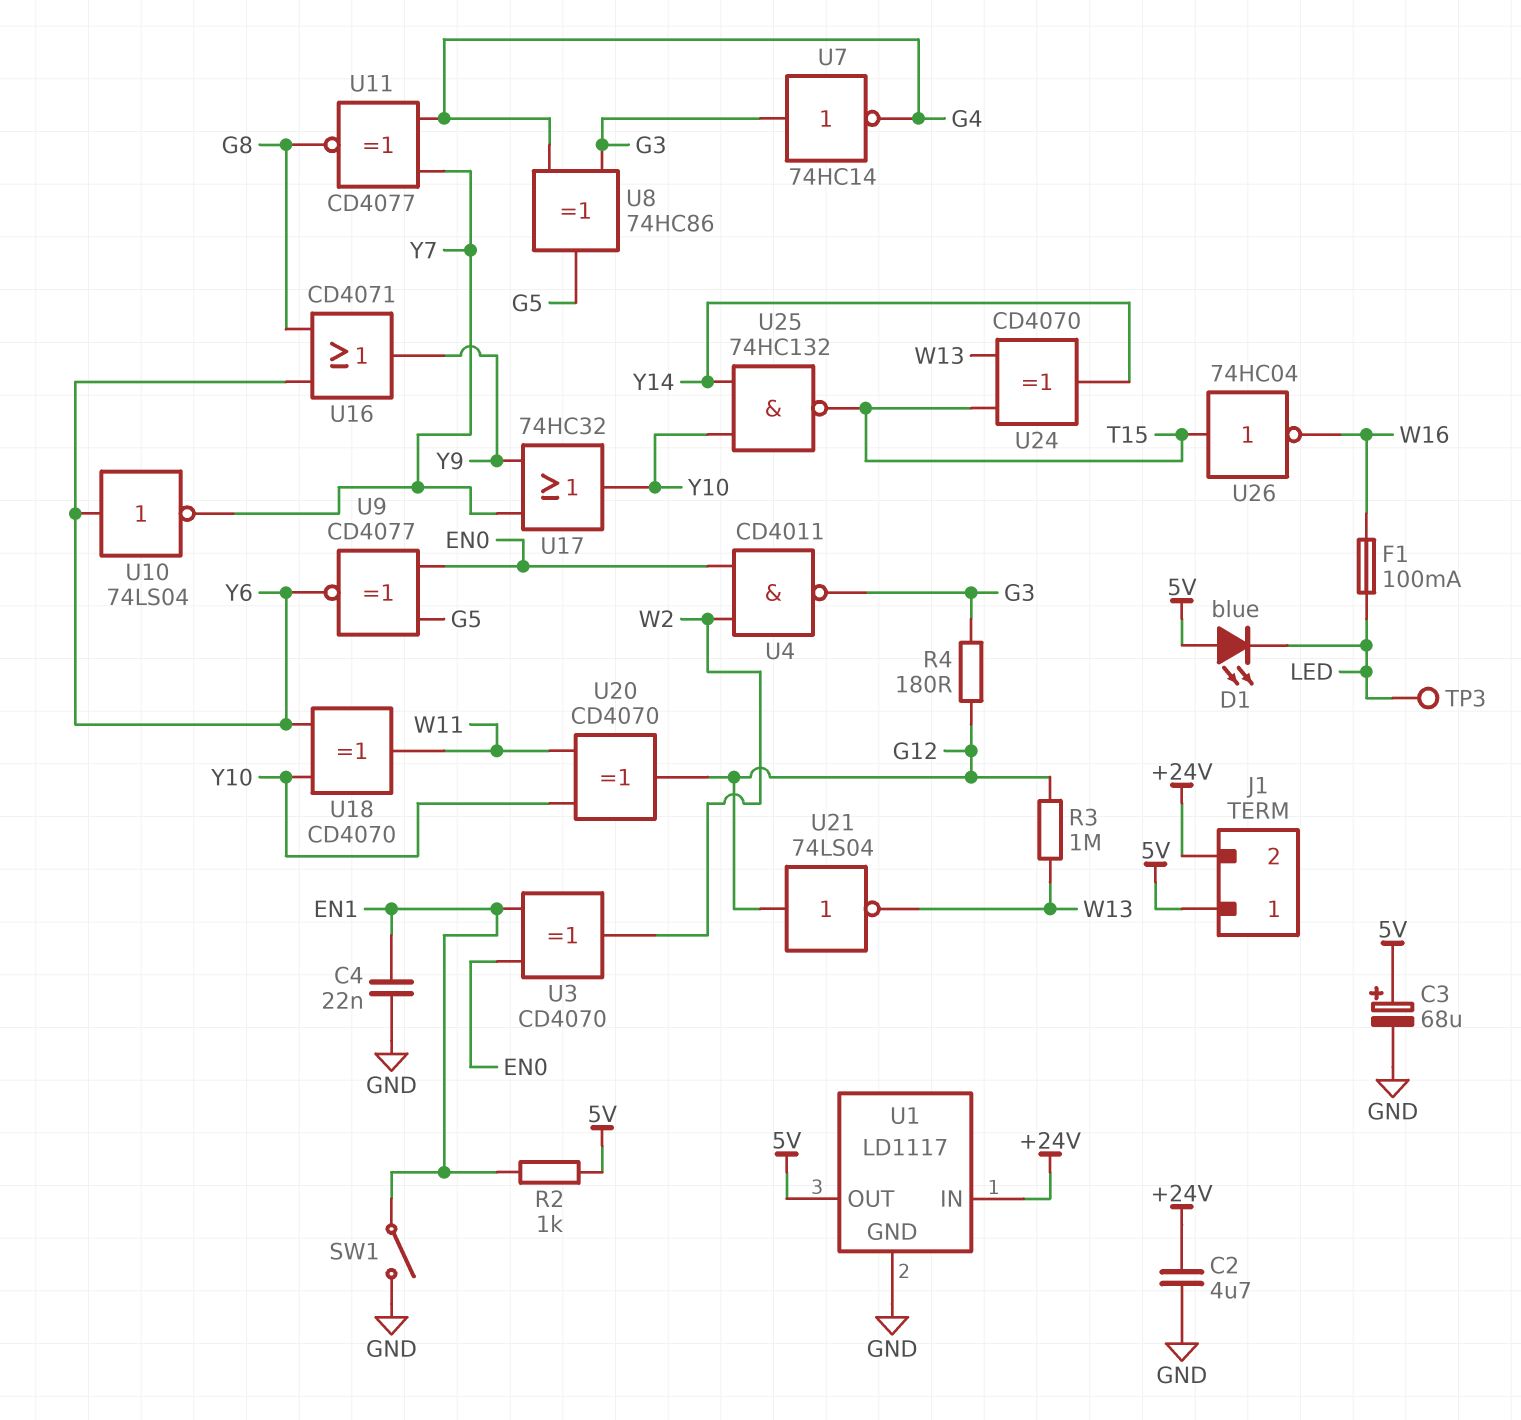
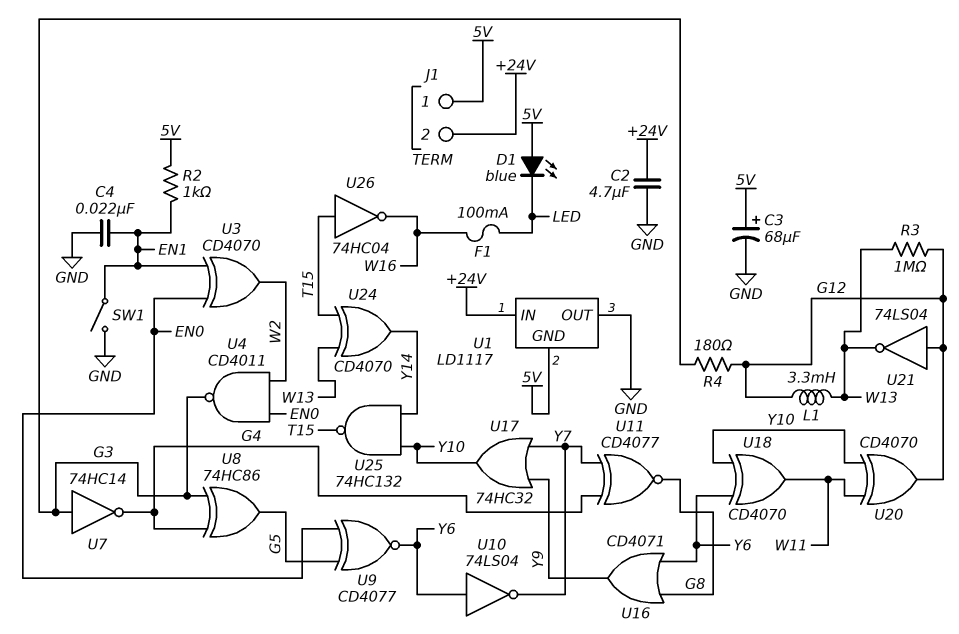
L1: none -> 3.3mH (G12, W13)
TP3: test point (LED) -> none
U1 pin GND: GND -> 5V
U1 pin OUT: 5V -> GND

